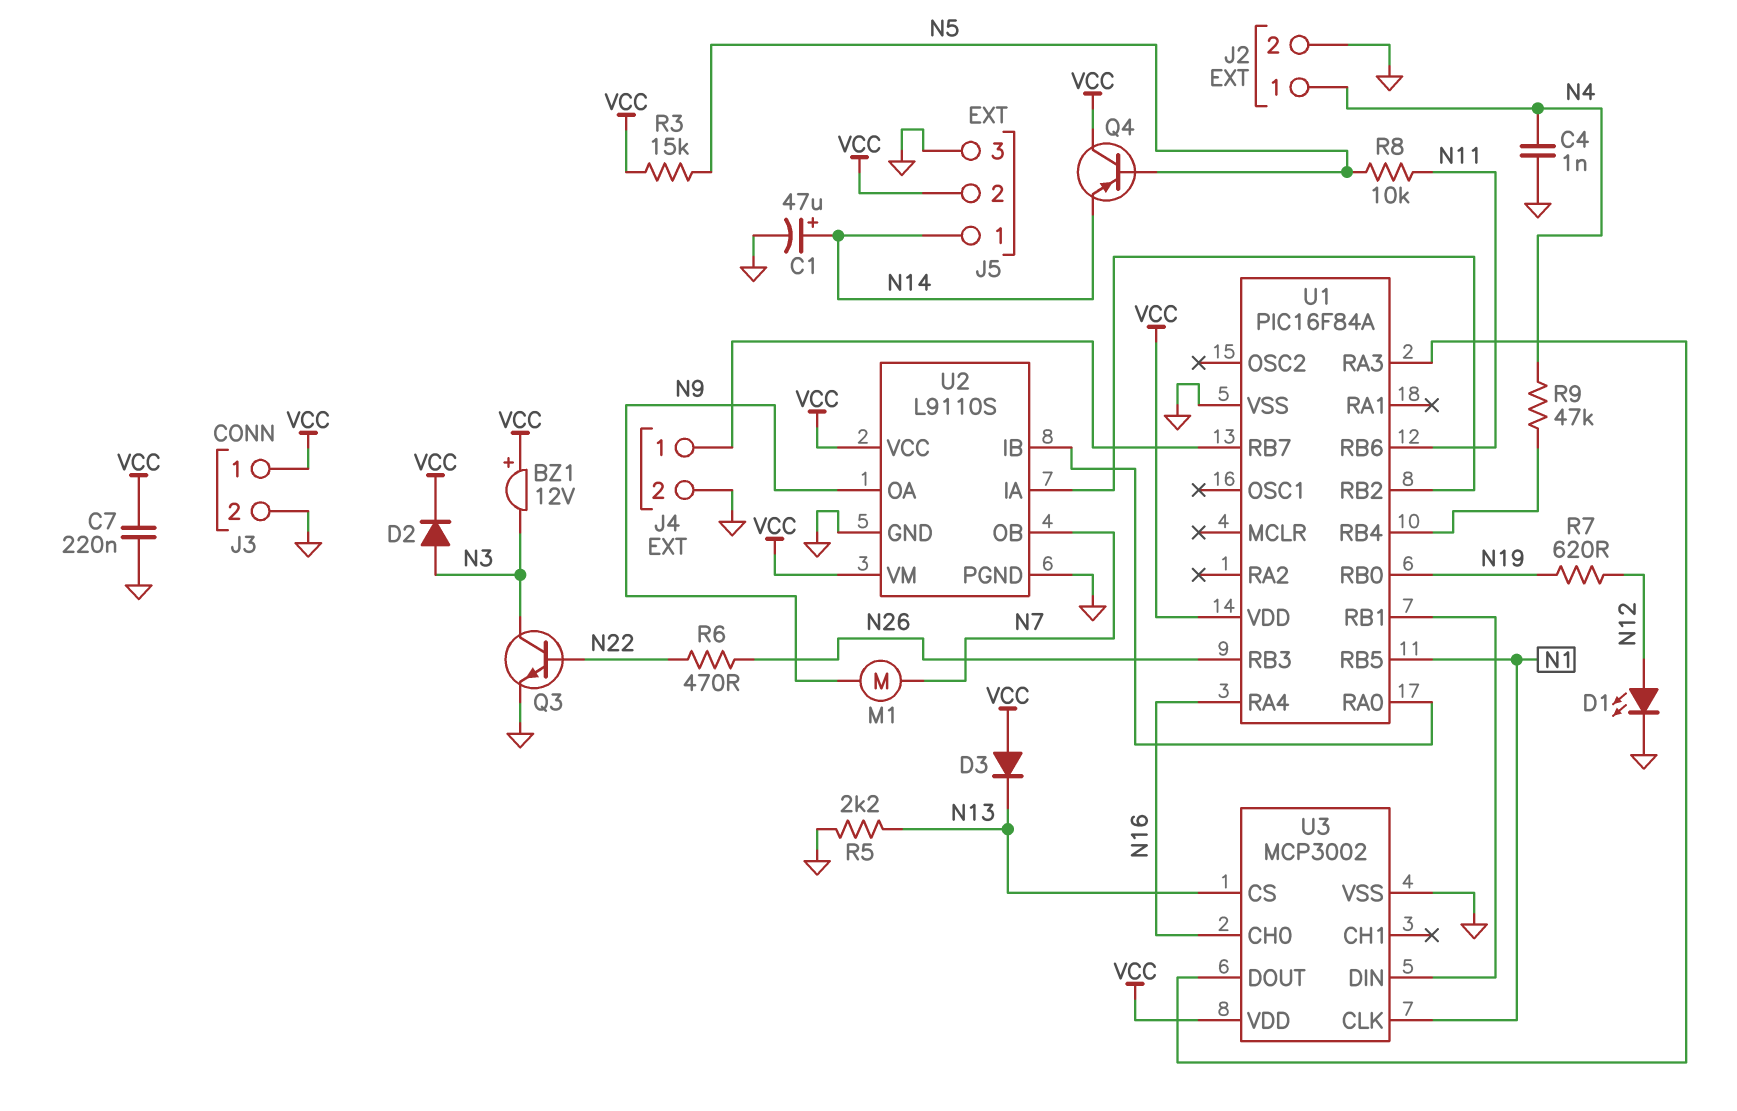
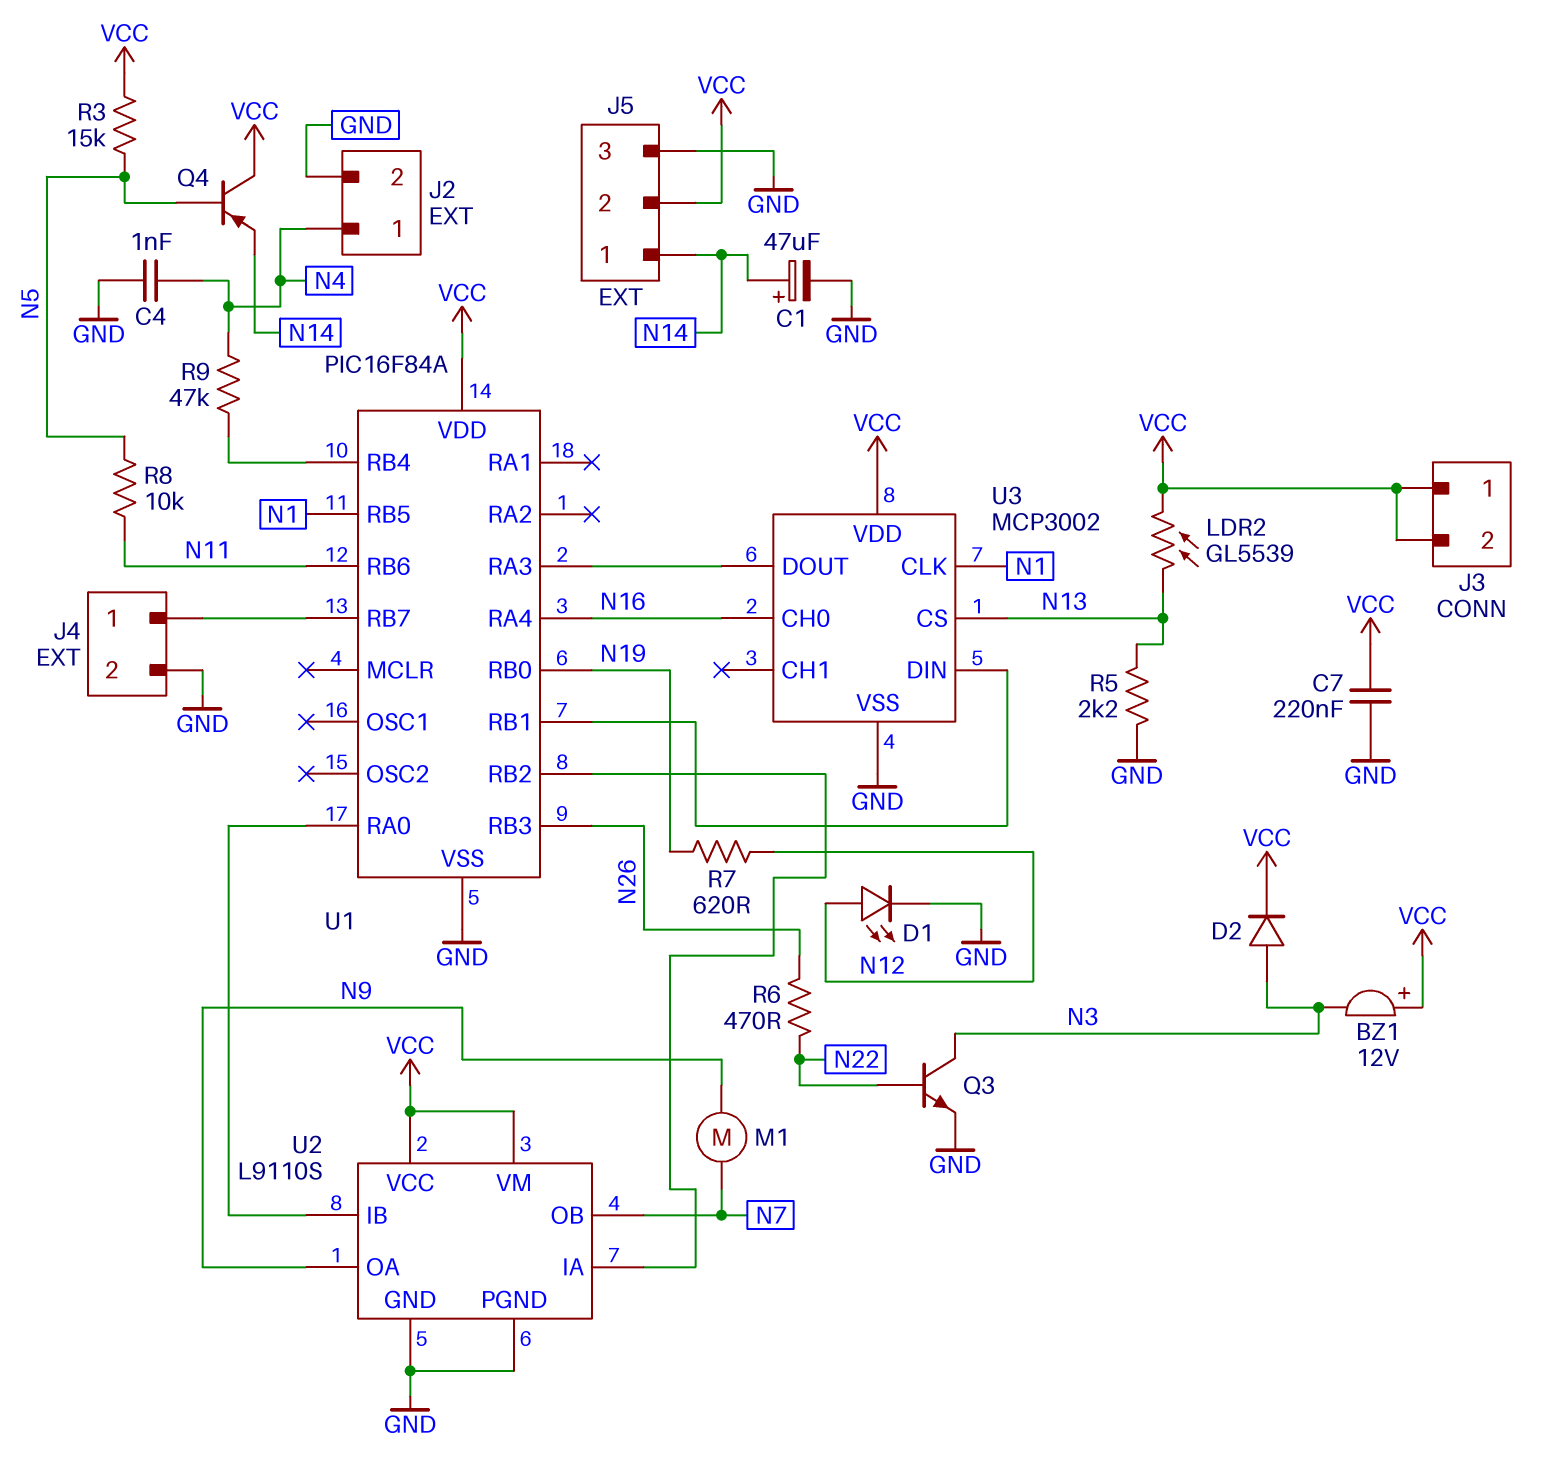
D3: diode (A VCC, K N13) -> none
J3 pin 2: GND -> VCC
LDR2: none -> GL5539 (N13, VCC)

